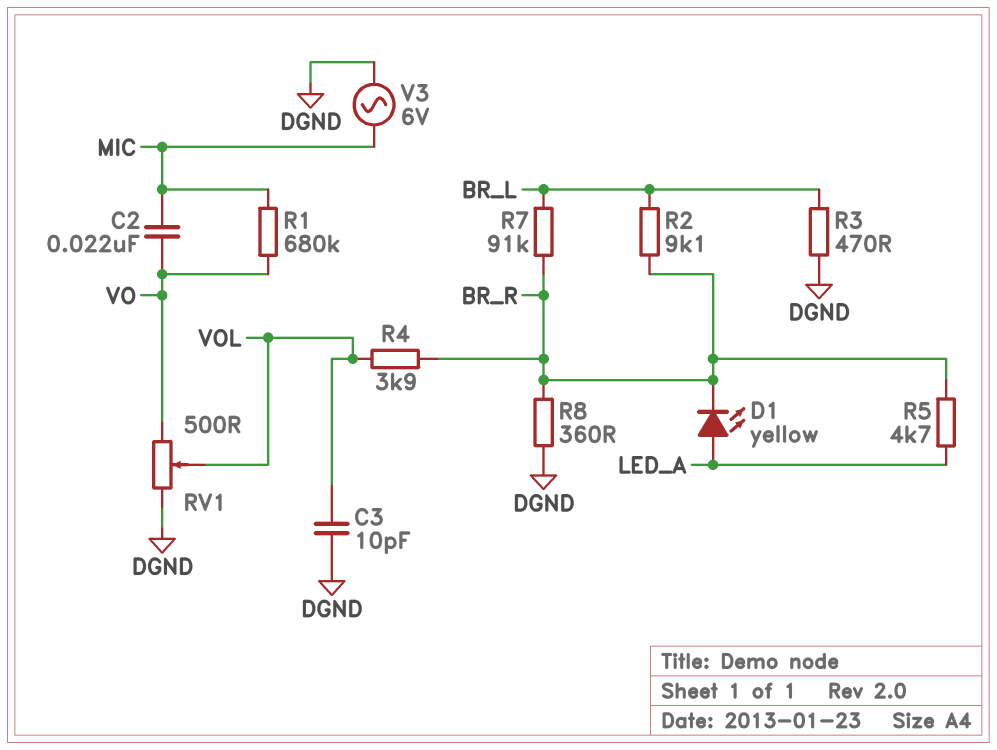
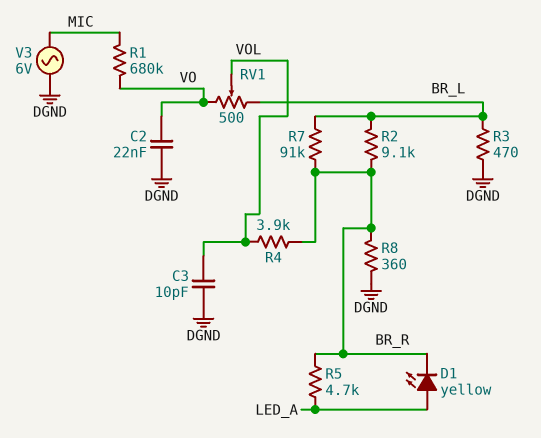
C2: 22nF (MIC, VO) -> 22nF (DGND, VO)
RV1: 500 (DGND, VO, wiper VOL) -> 500 (BR_L, VO, wiper VOL)

